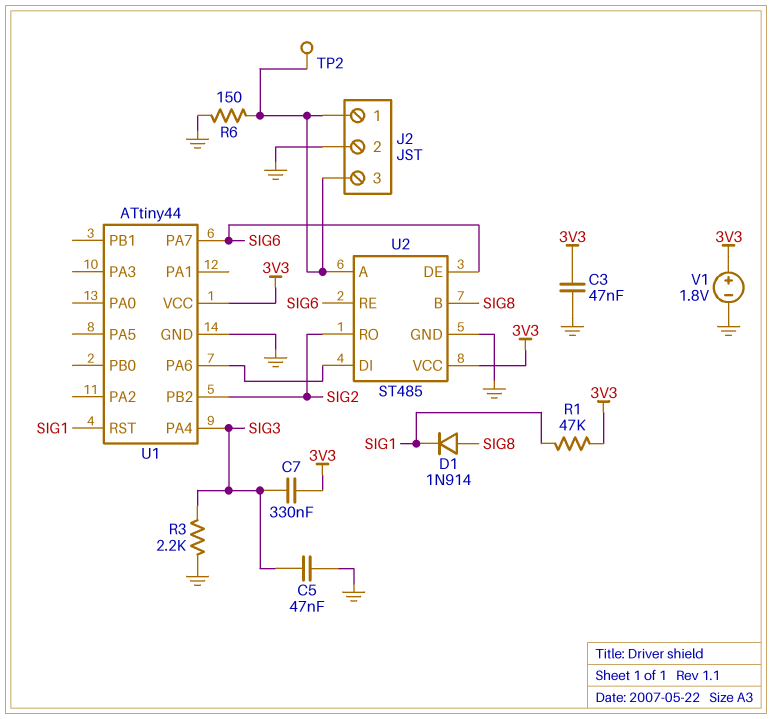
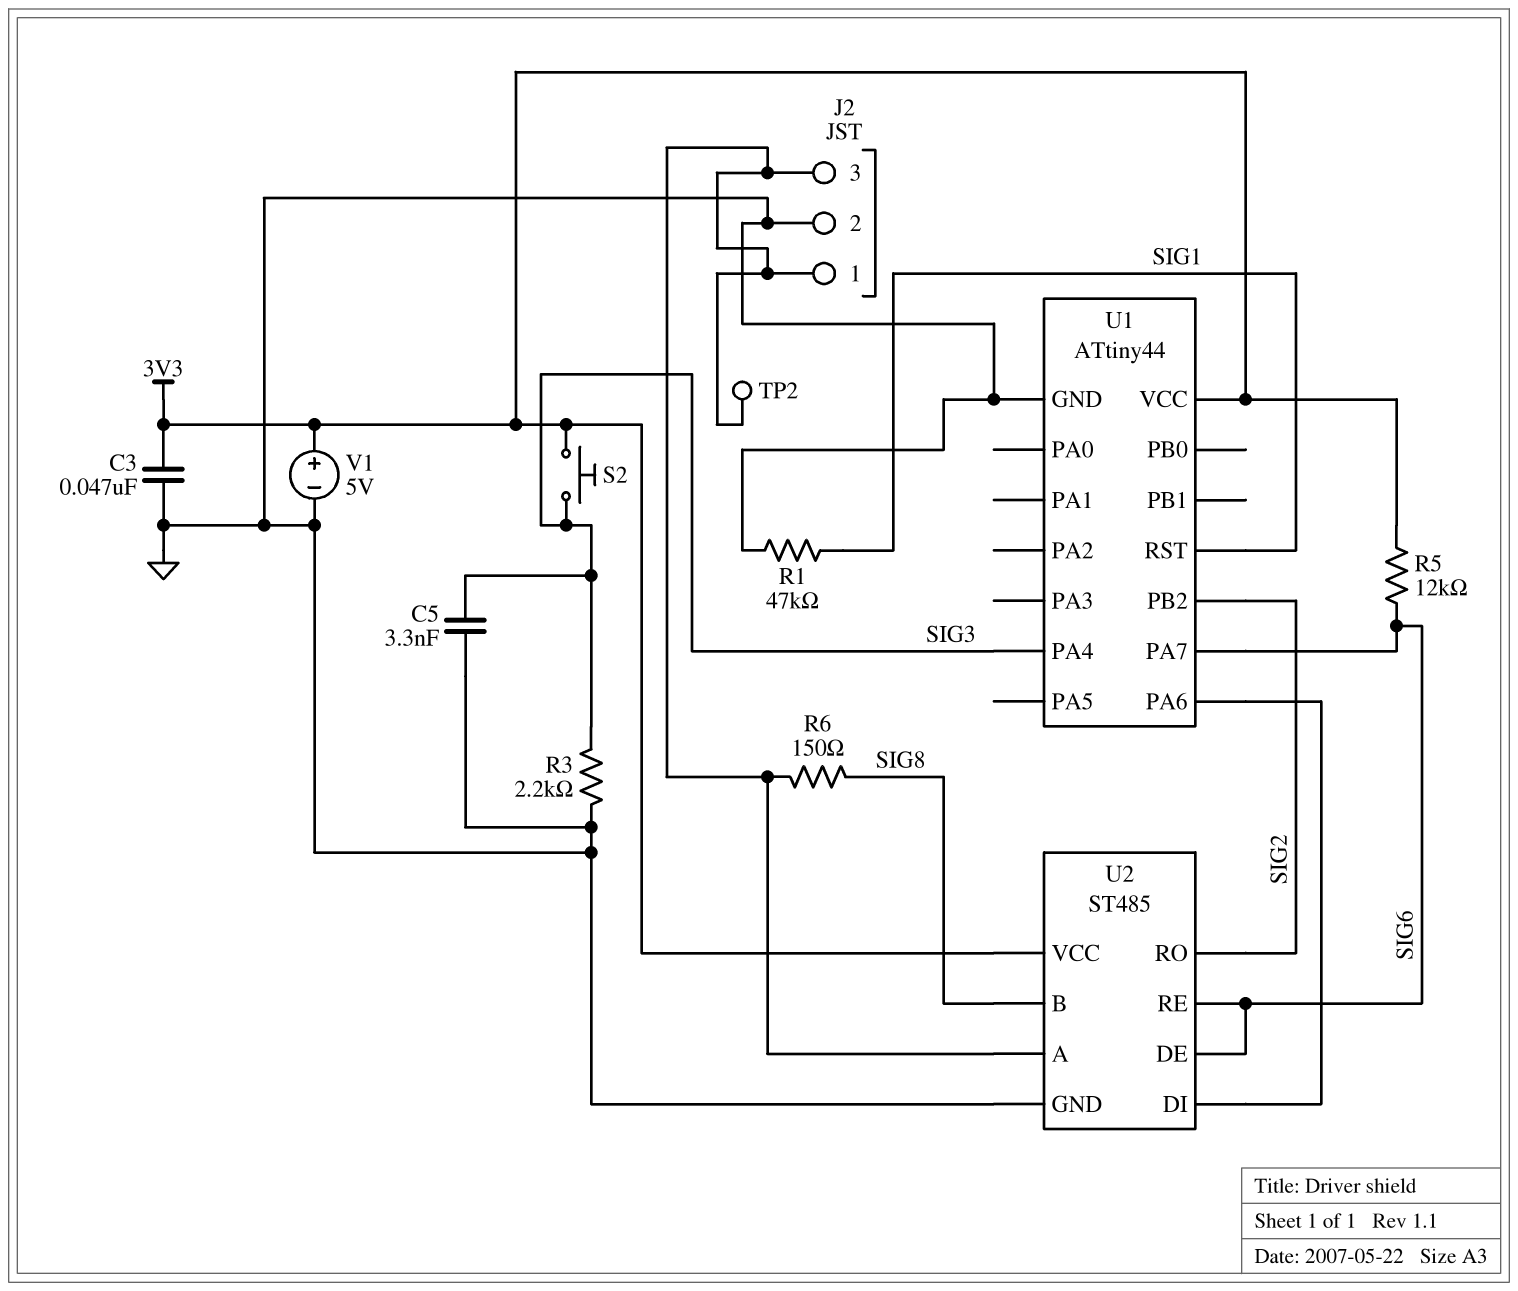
C5: 47nF (GND, SIG3) -> 3.3nF (GND, SIG3)
C7: 330nF (3V3, SIG3) -> none
D1: diode 1N914 (A SIG8, K SIG1) -> none
R1: 47k (3V3, SIG1) -> 47k (GND, SIG1)
R5: none -> 12k (3V3, SIG6)
R6: 150 (GND, J2/1) -> 150 (J2/1, SIG8)
S2: none -> button (3V3, SIG3)
V1: 1.8V (plus 3V3, minus GND) -> 5V (plus 3V3, minus GND)

